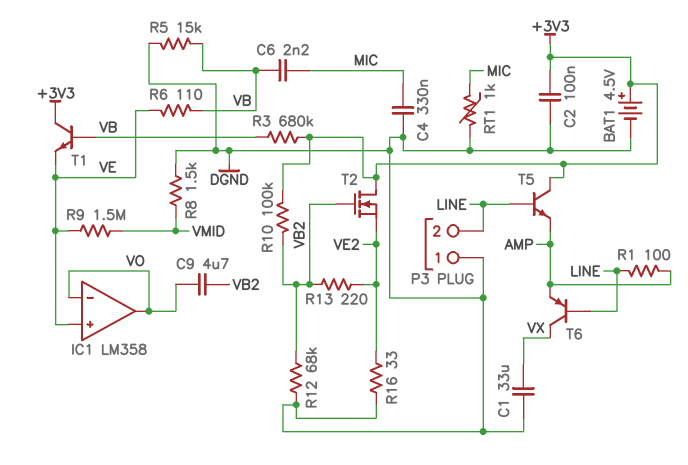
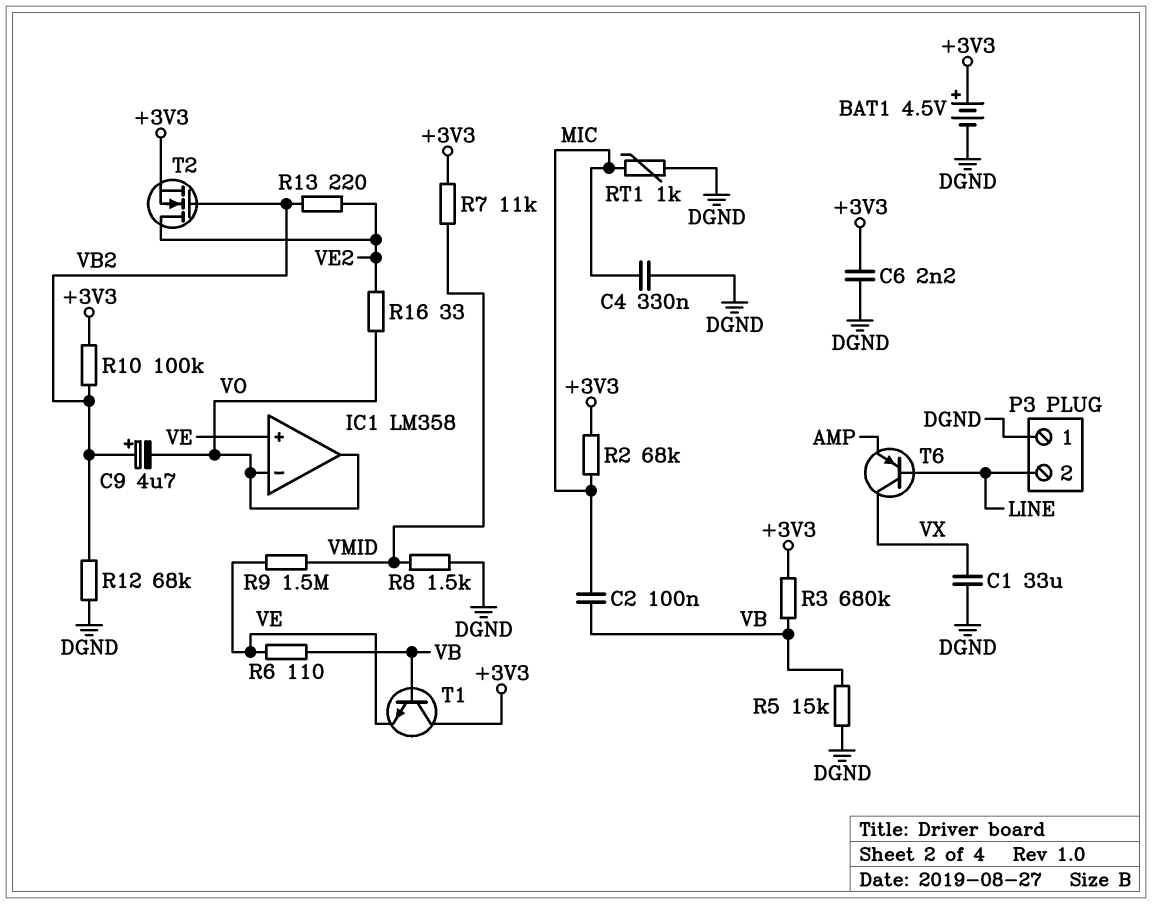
C2: 100nF (+3V3, DGND) -> 100nF (MIC, VB)
C6: 2.2nF (MIC, VB) -> 2.2nF (+3V3, DGND)
C9: 4.7uF (VB2, VO) -> 4.7uF (plus VB2, minus VO)
R1: 100 (AMP, LINE) -> none
R2: none -> 68k (+3V3, MIC)
R7: none -> 11k (+3V3, VMID)
R16: 33 (DGND, VE2) -> 33 (VE2, VO)
T2: NMOS (G VB2, D +3V3, S VE2) -> NMOS (G VB2, D VE2, S +3V3)
T5: NPN (B LINE, C +3V3, E AMP) -> none

